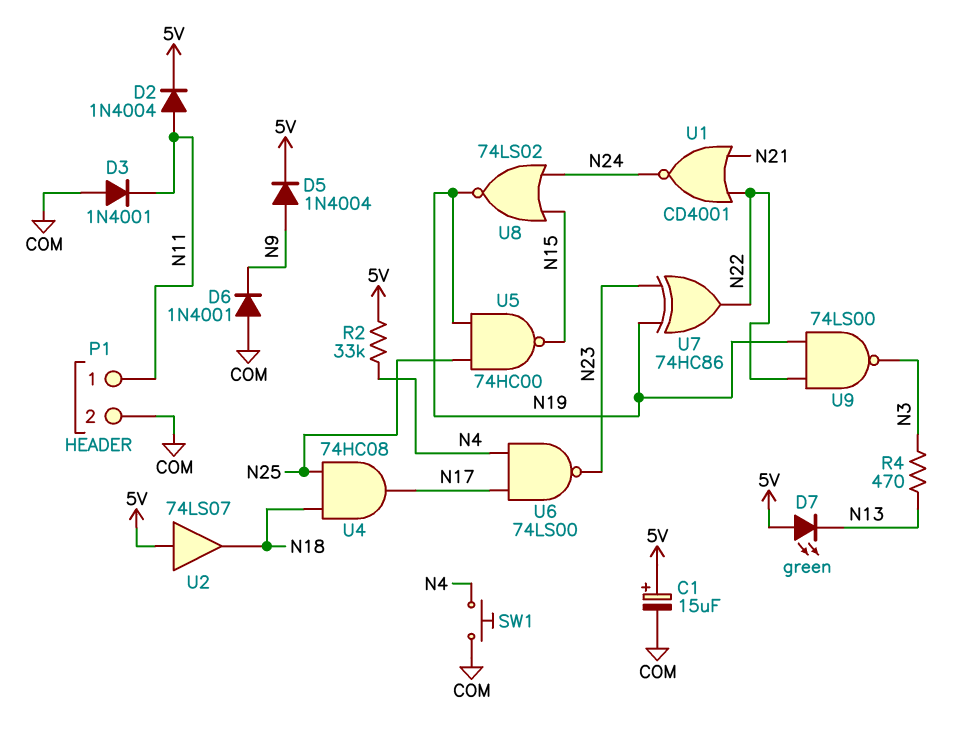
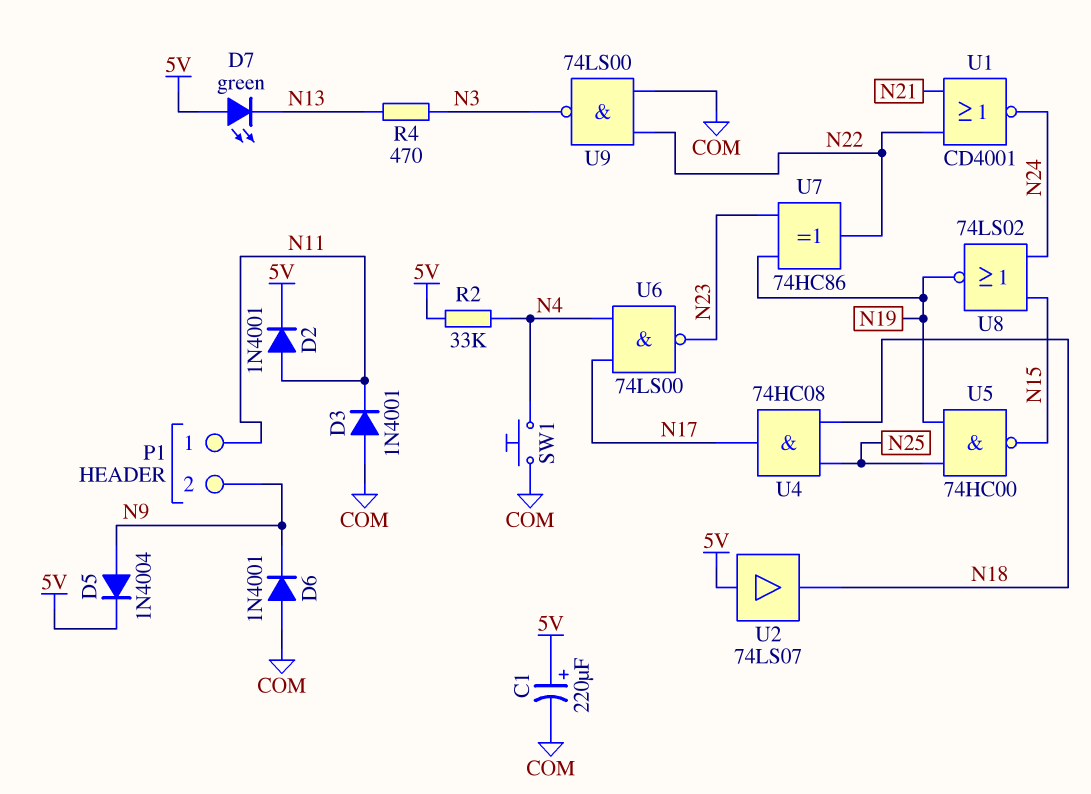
C1: 15uF (plus 5V, minus COM) -> 220uF (plus 5V, minus COM)
D2: diode 1N4004 (A N11, K 5V) -> diode 1N4001 (A N11, K 5V)
P1 pin 2: COM -> N9
U9: NAND 74LS00 (in N19, in N22, out N3) -> NAND 74LS00 (in COM, in N22, out N3)

